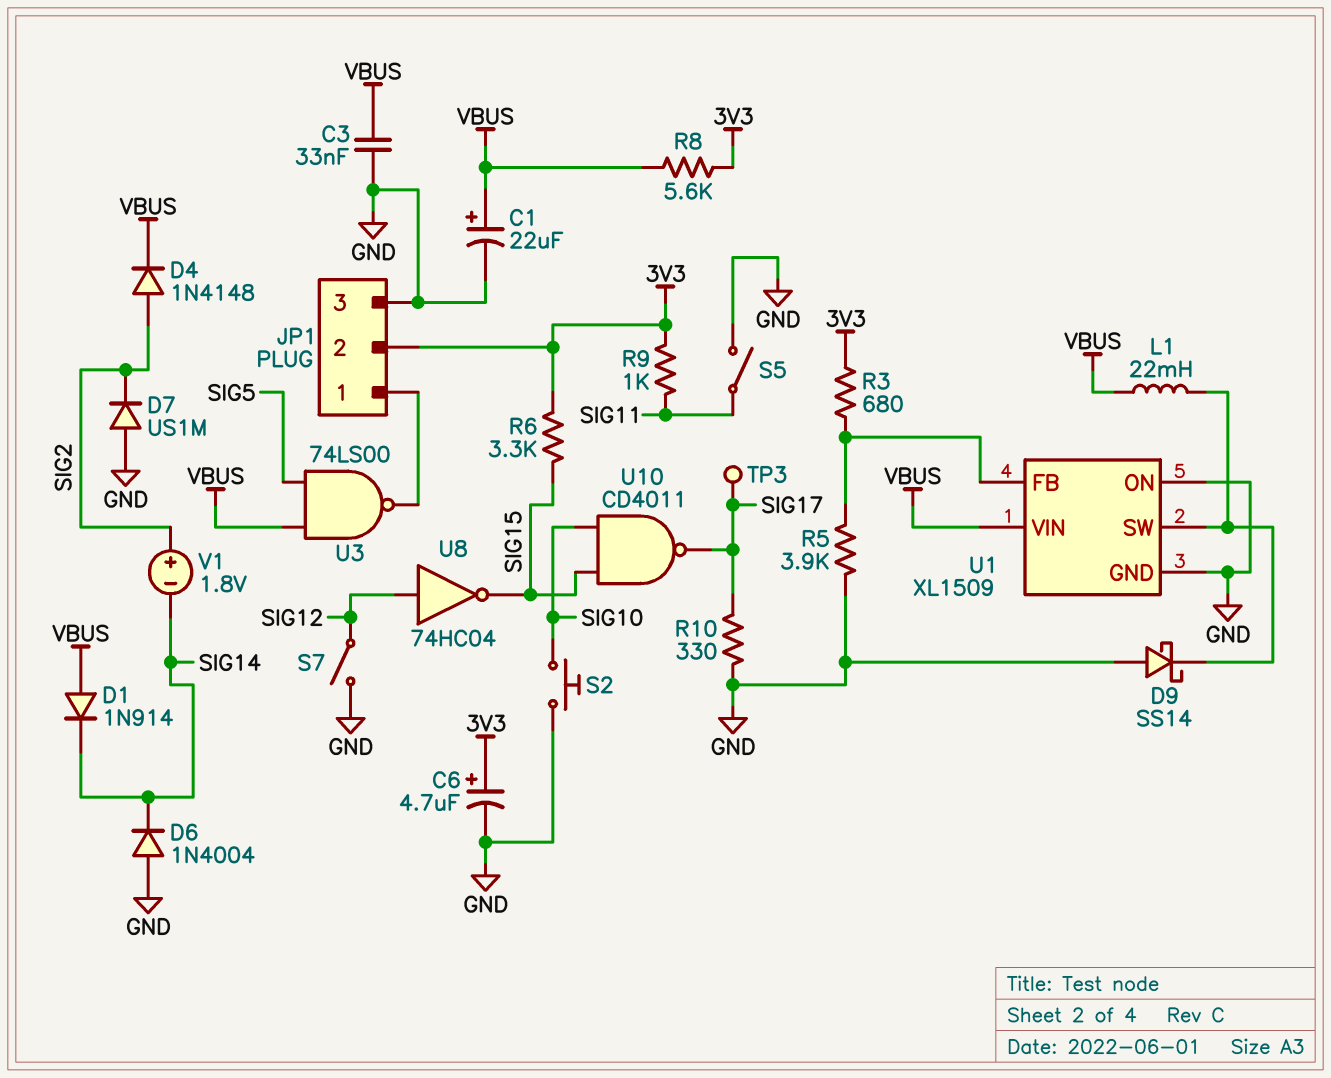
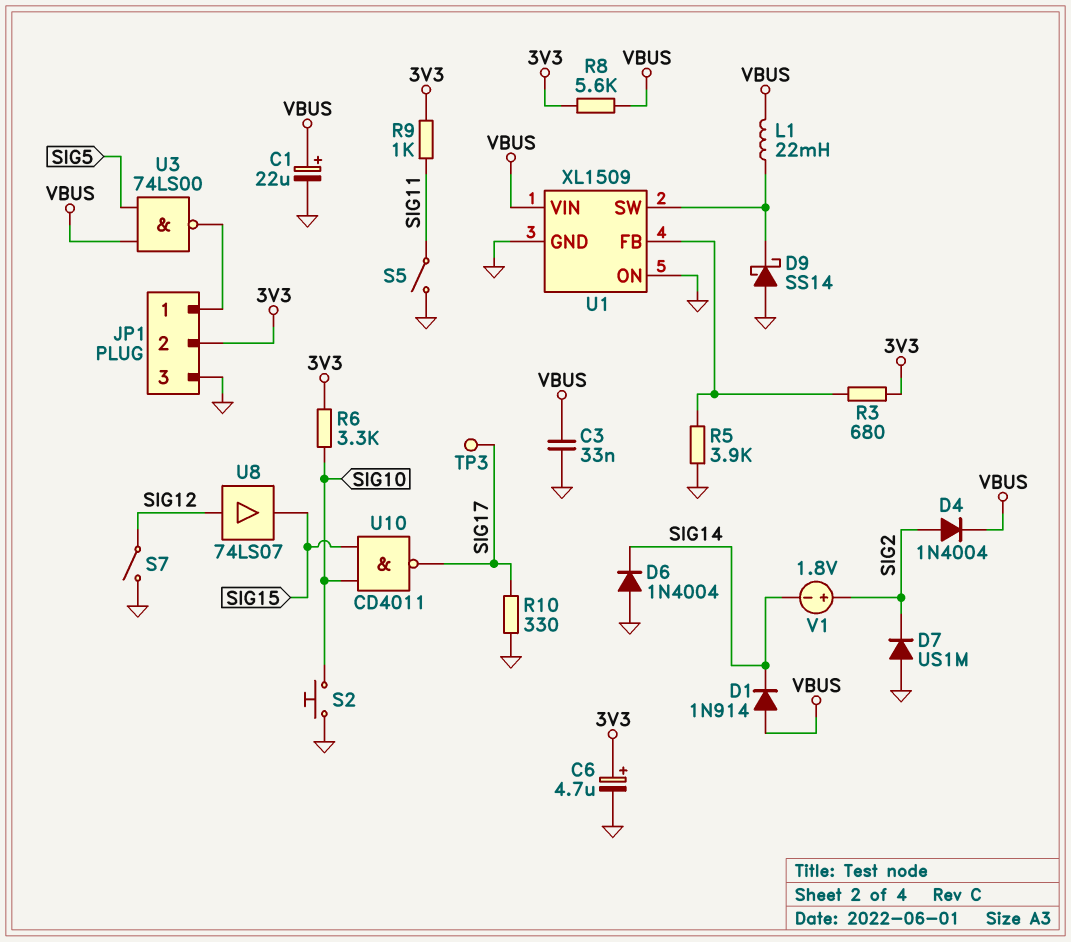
D4: diode 1N4148 (A SIG2, K VBUS) -> diode 1N4004 (A SIG2, K VBUS)
R6: 3.3k (3V3, SIG15) -> 3.3k (3V3, SIG10)
U8: NOT 74HC04 (in SIG12, out SIG15) -> buffer 74LS07 (in SIG12, out SIG15)

